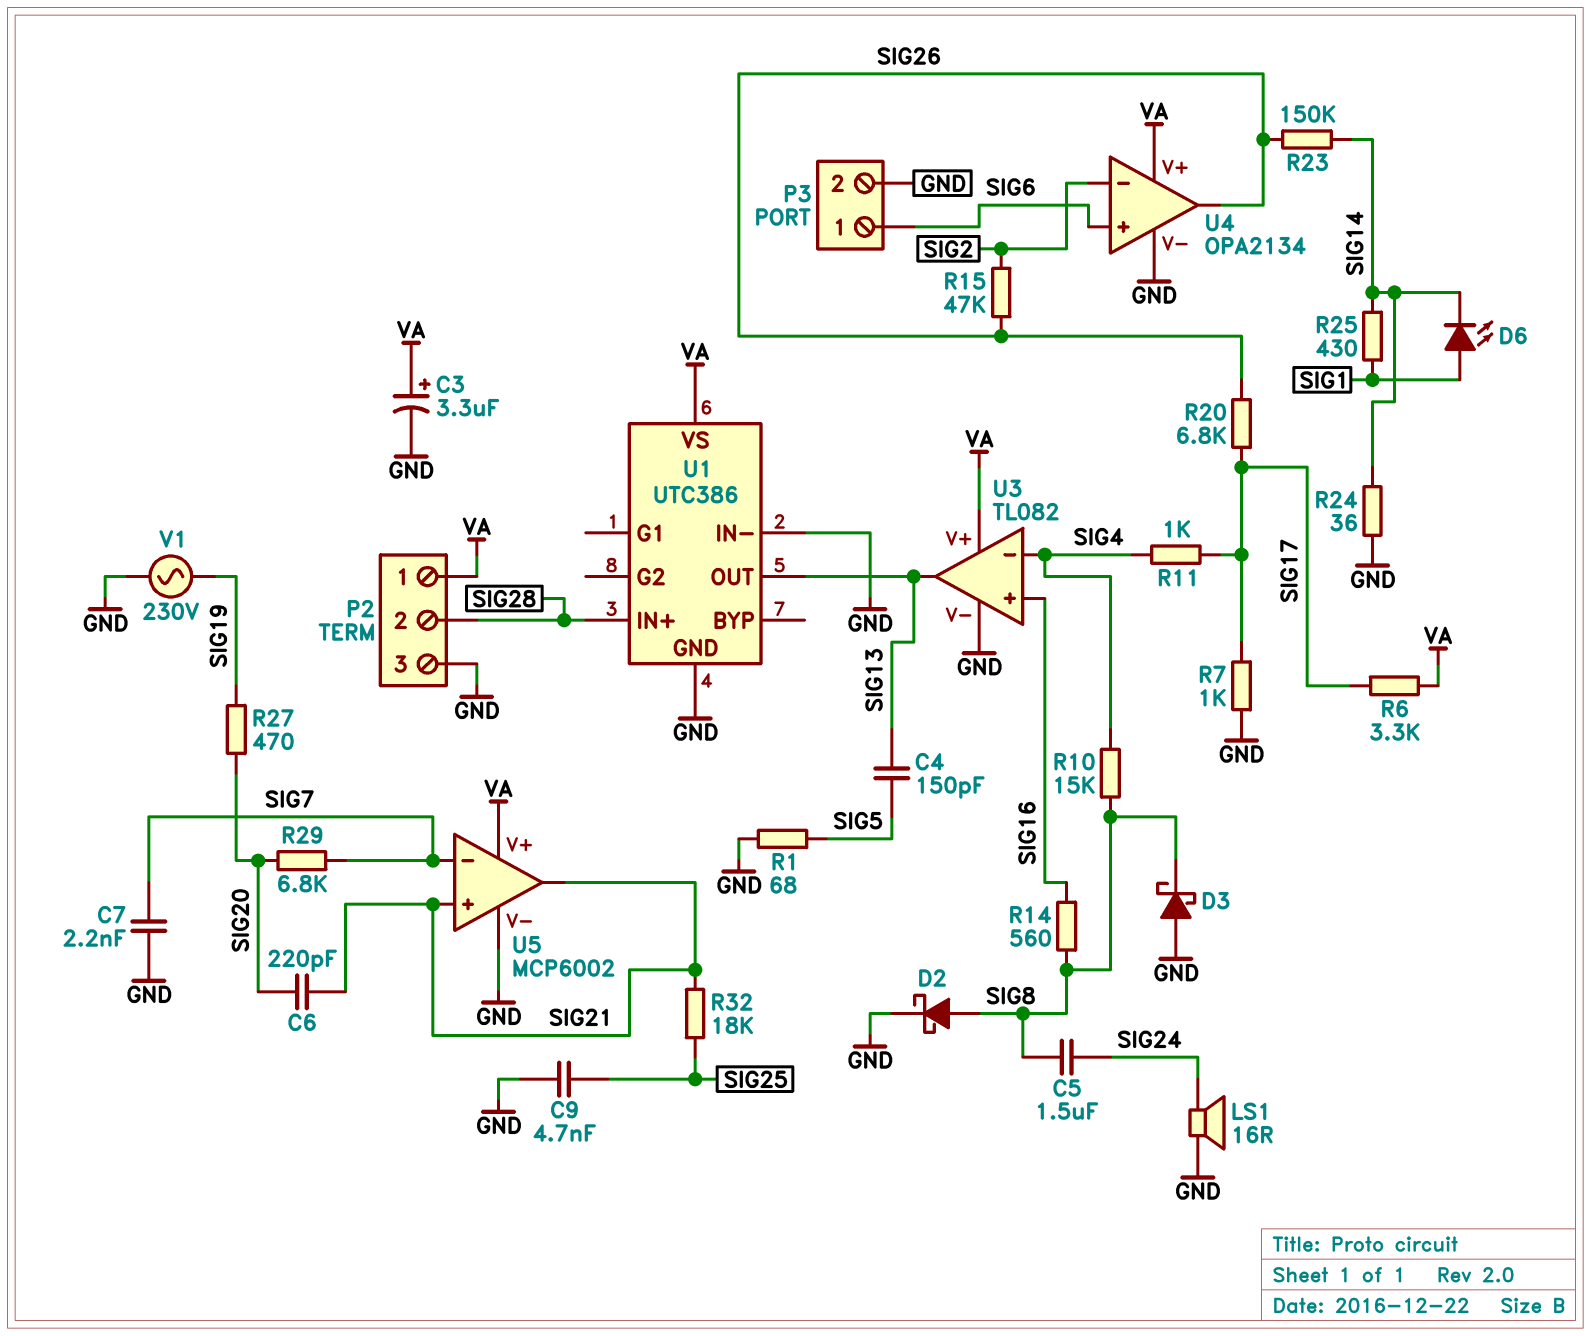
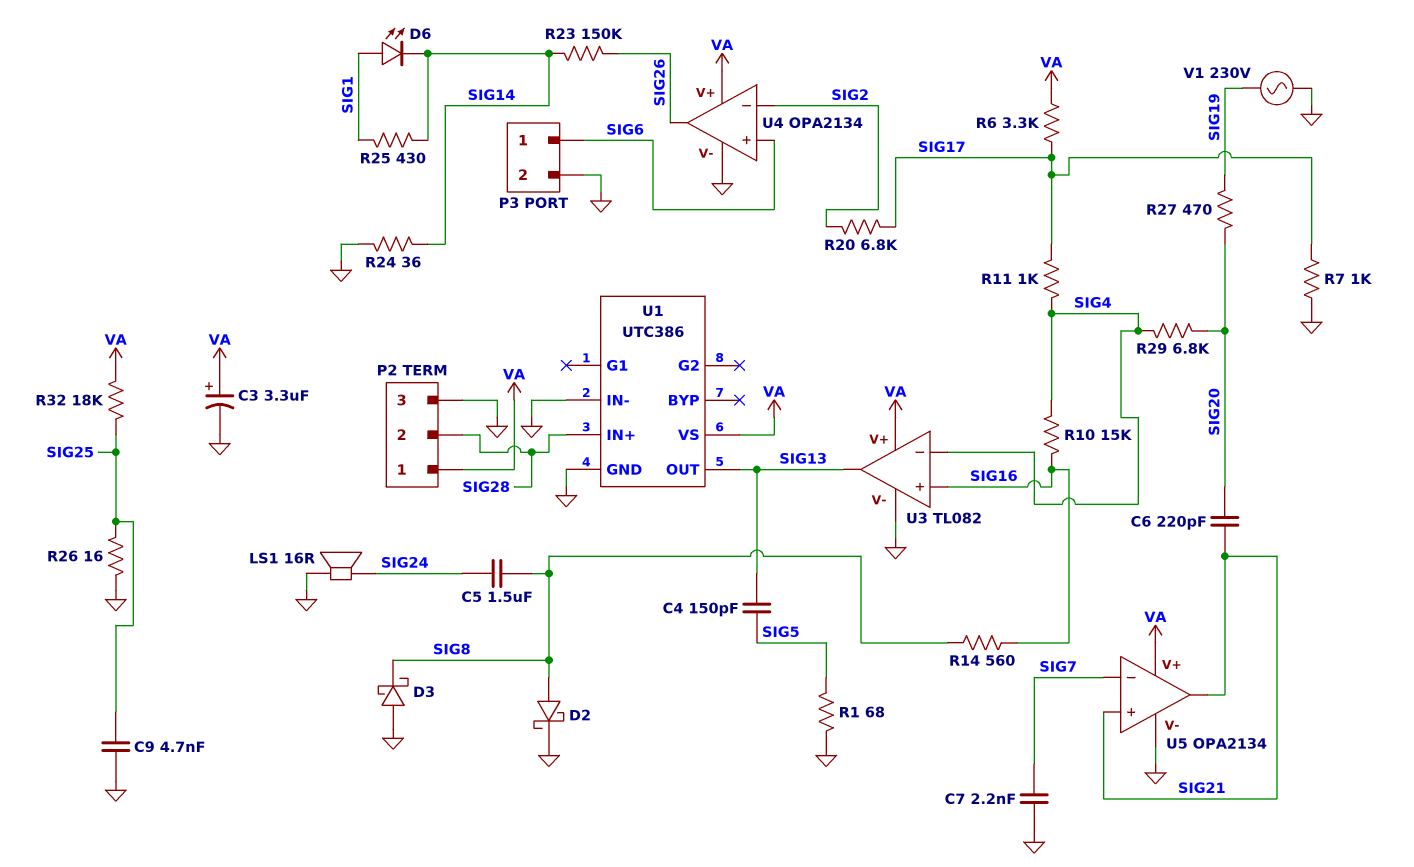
R10: 15k (SIG4, SIG8) -> 15k (SIG4, SIG16)
R15: 47k (SIG2, SIG26) -> none
R20: 6.8k (SIG17, SIG26) -> 6.8k (SIG2, SIG17)
R26: none -> 16 (GND, SIG25)
R29: 6.8k (SIG7, SIG20) -> 6.8k (SIG4, SIG20)
R32: 18k (SIG21, SIG25) -> 18k (SIG25, VA)
U5: MCP6002 -> OPA2134

